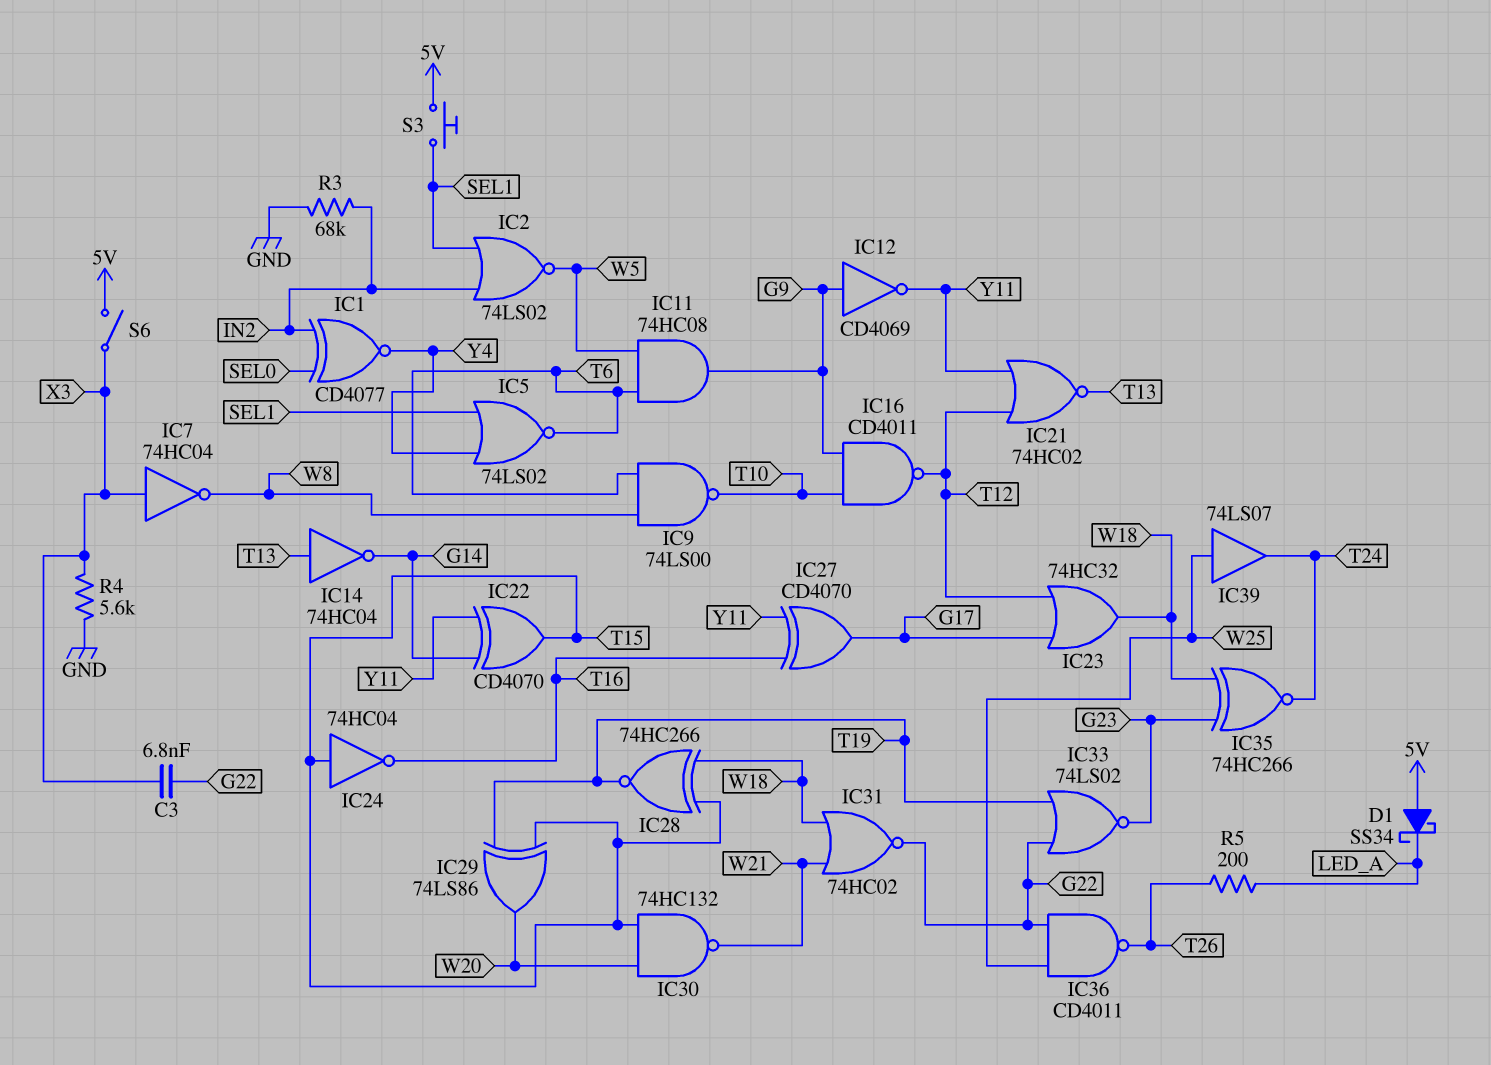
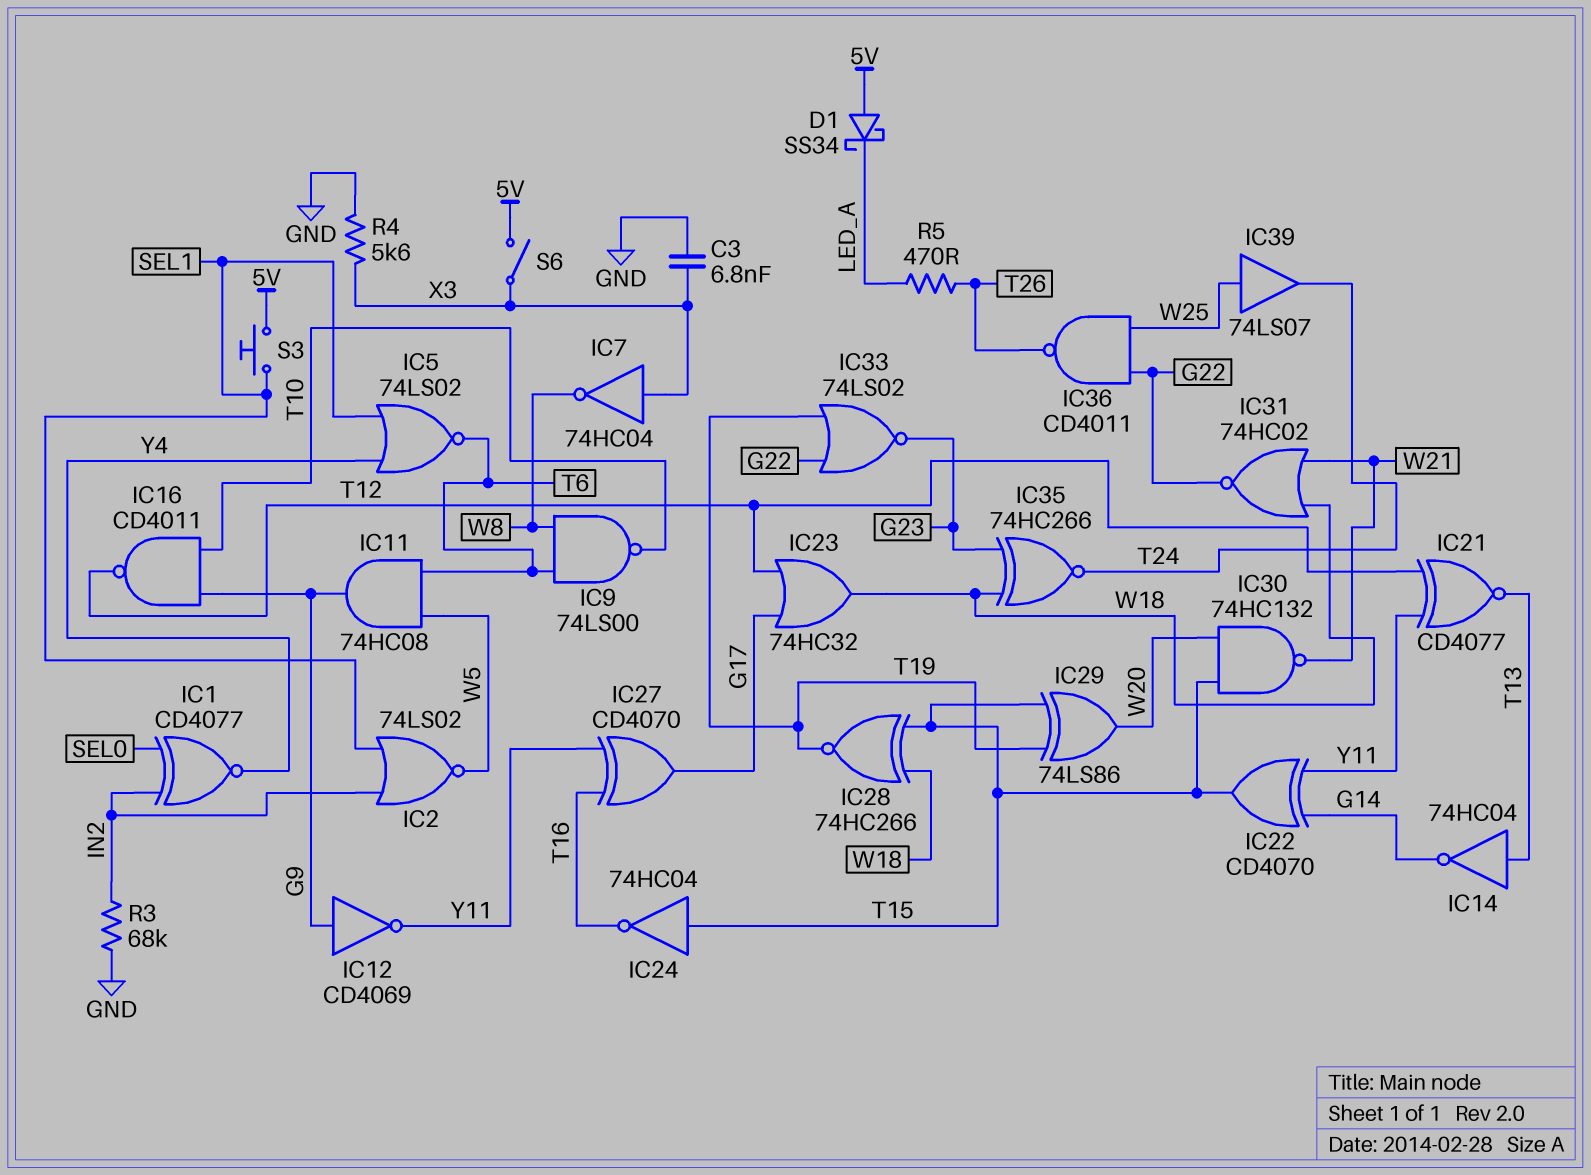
C3: 6.8nF (G22, X3) -> 6.8nF (GND, X3)
IC21: NOR 74HC02 (in T12, in Y11, out T13) -> XNOR CD4077 (in T12, in Y11, out T13)
R5: 200 (LED_A, T26) -> 470 (LED_A, T26)

